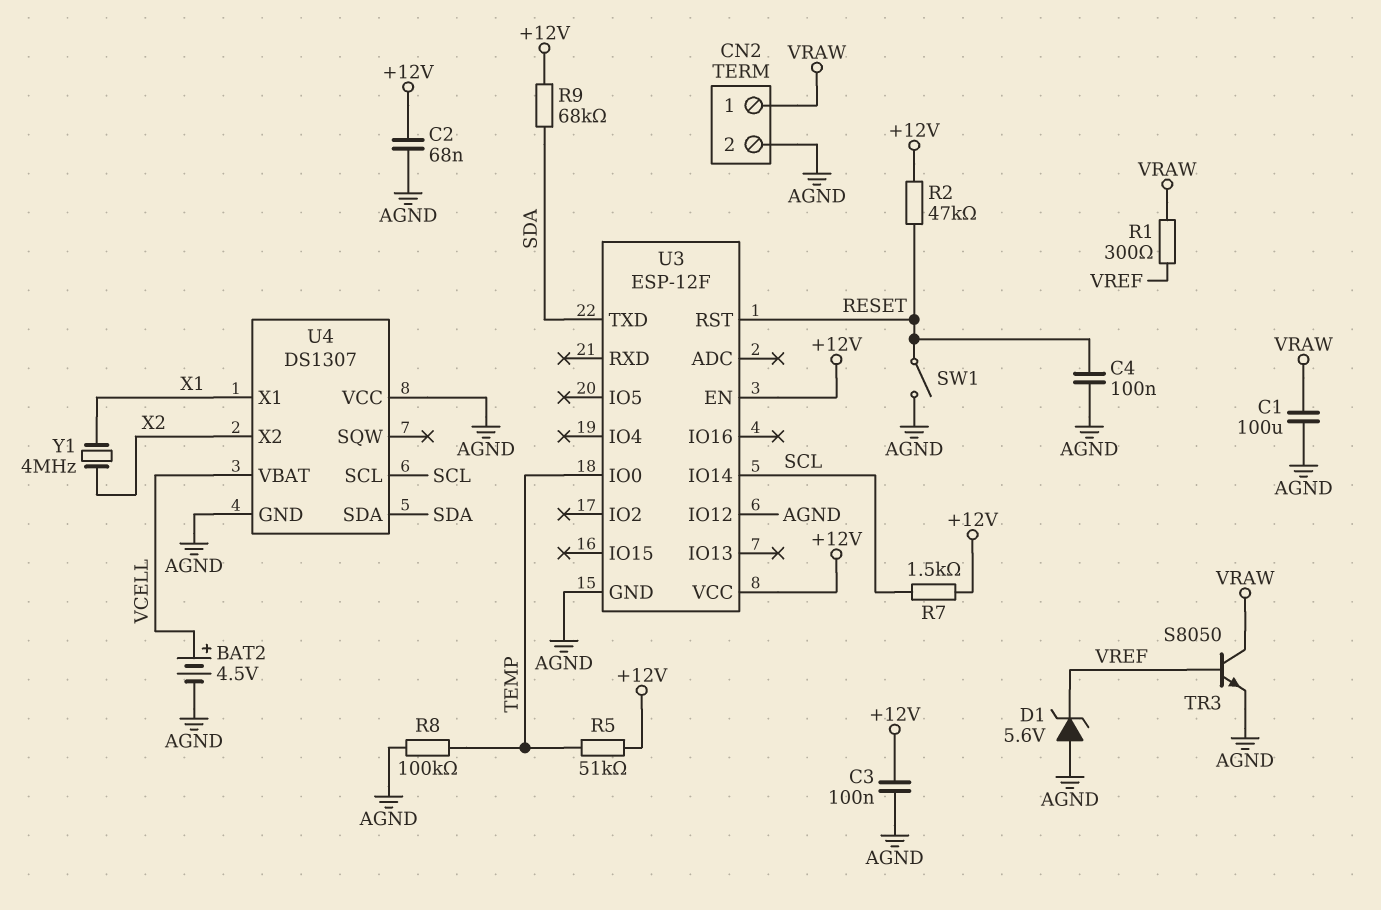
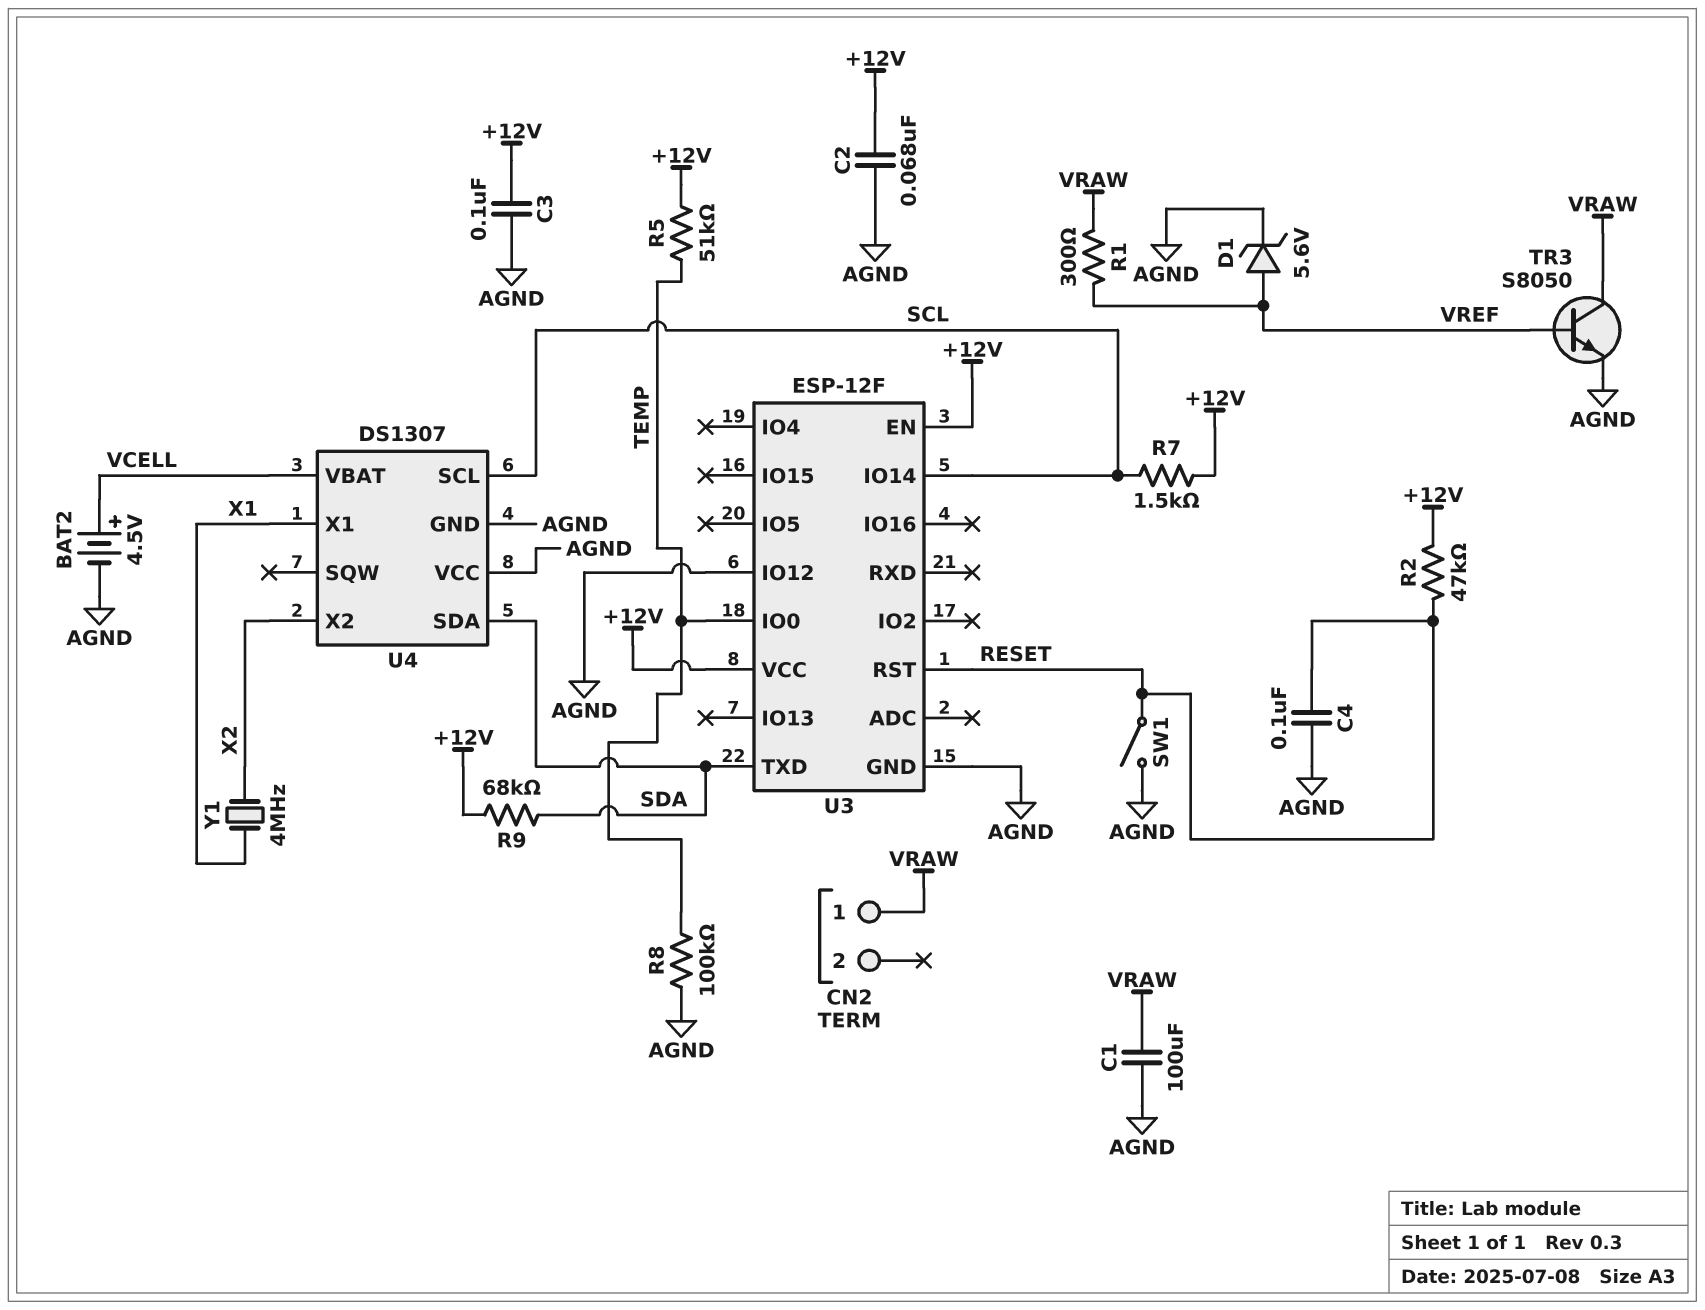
CN2 pin 2: AGND -> none
D1: zener 5.6V (A AGND, K VREF) -> zener 5.6V (A VREF, K AGND)

